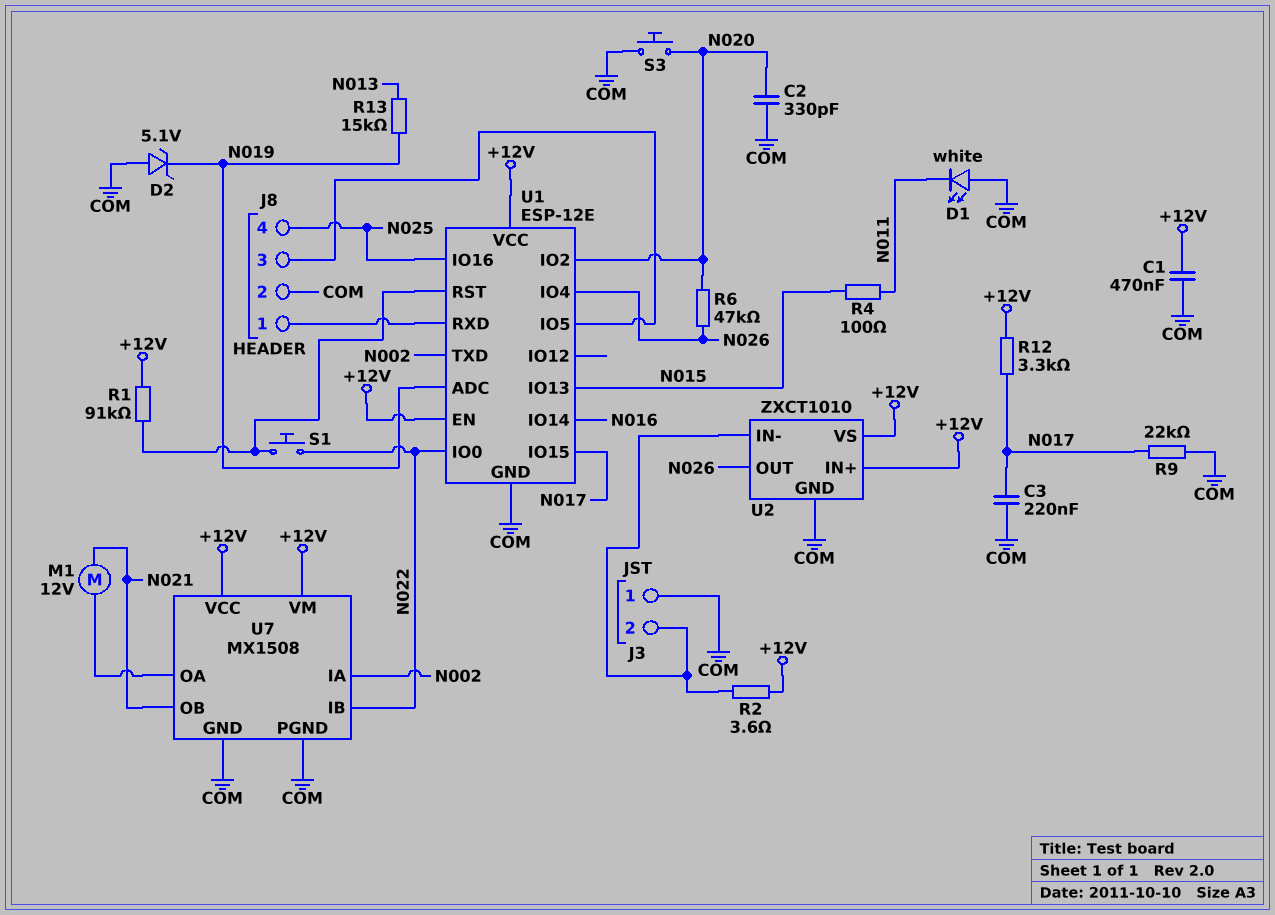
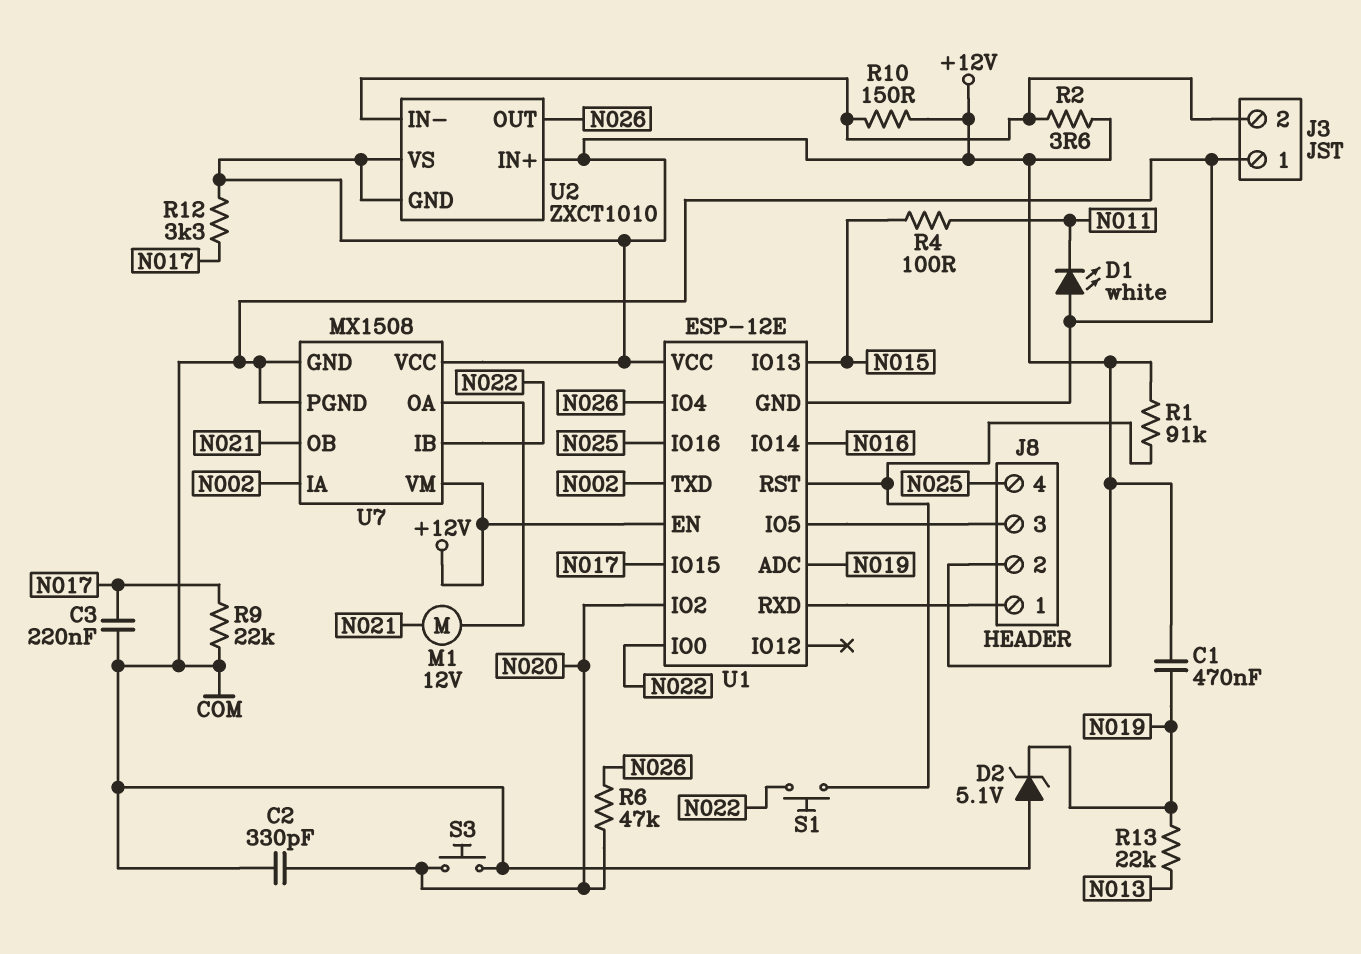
C1: 470nF (+12V, COM) -> 470nF (+12V, N019)
J8 pin 2: COM -> +12V
R10: none -> 150 (+12V, J3/2)
R13: 15k (N013, N019) -> 22k (N013, N019)
U2 pin GND: COM -> +12V

